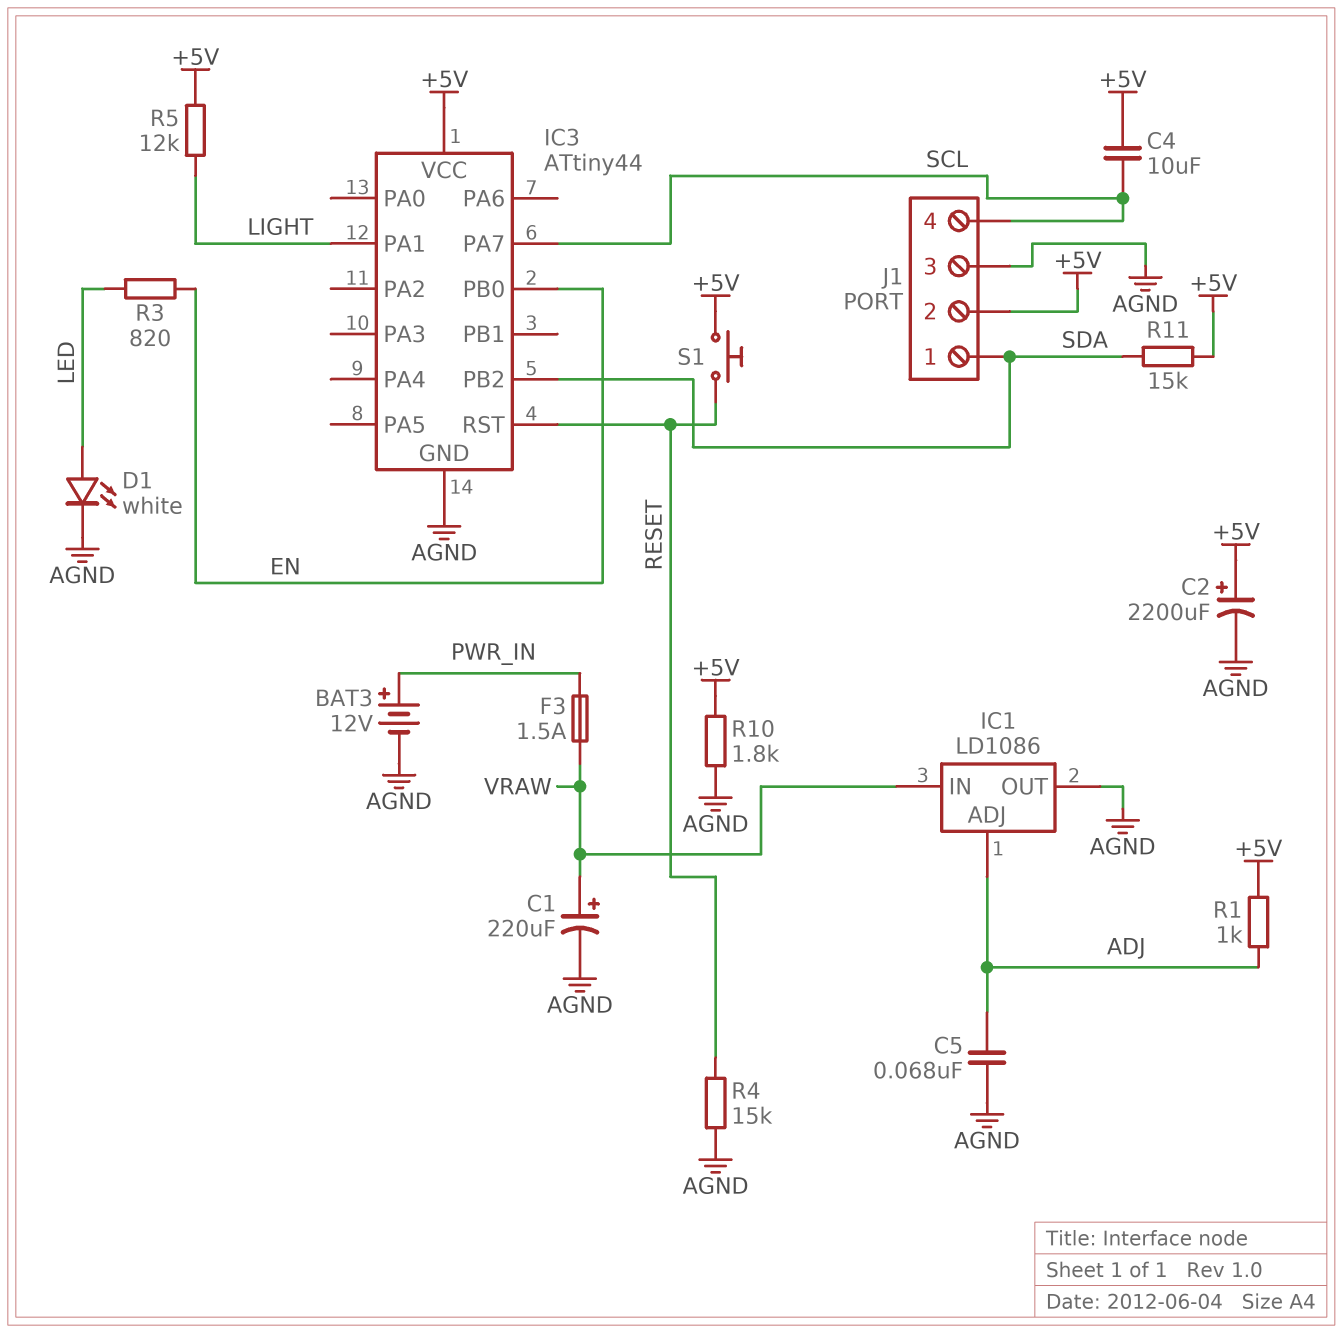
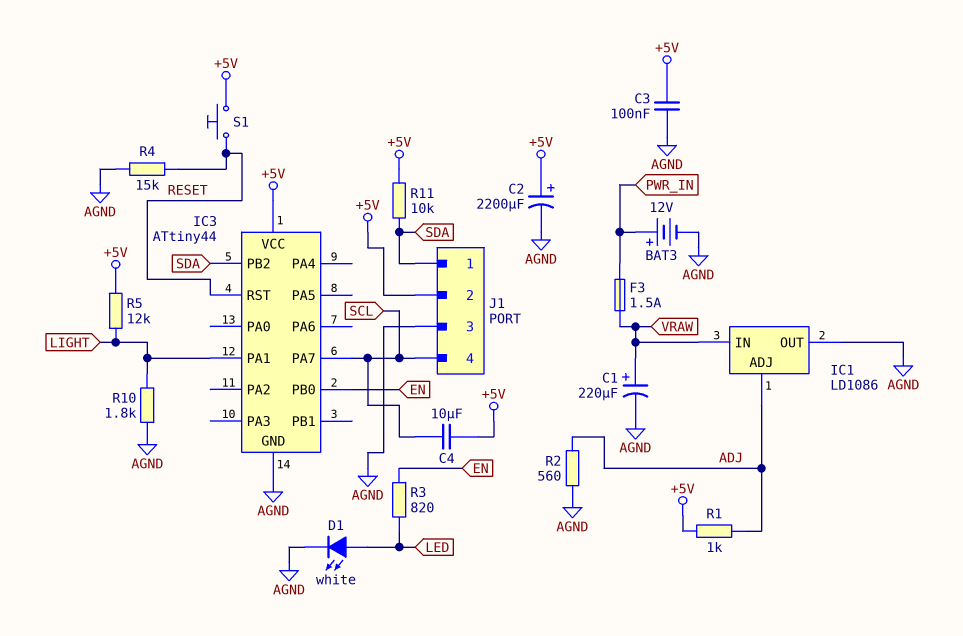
C3: none -> 100nF (+5V, AGND)
C5: 68nF (ADJ, AGND) -> none
R2: none -> 560 (ADJ, AGND)
R10: 1.8k (+5V, AGND) -> 1.8k (AGND, LIGHT)
R11: 15k (+5V, SDA) -> 10k (+5V, SDA)

